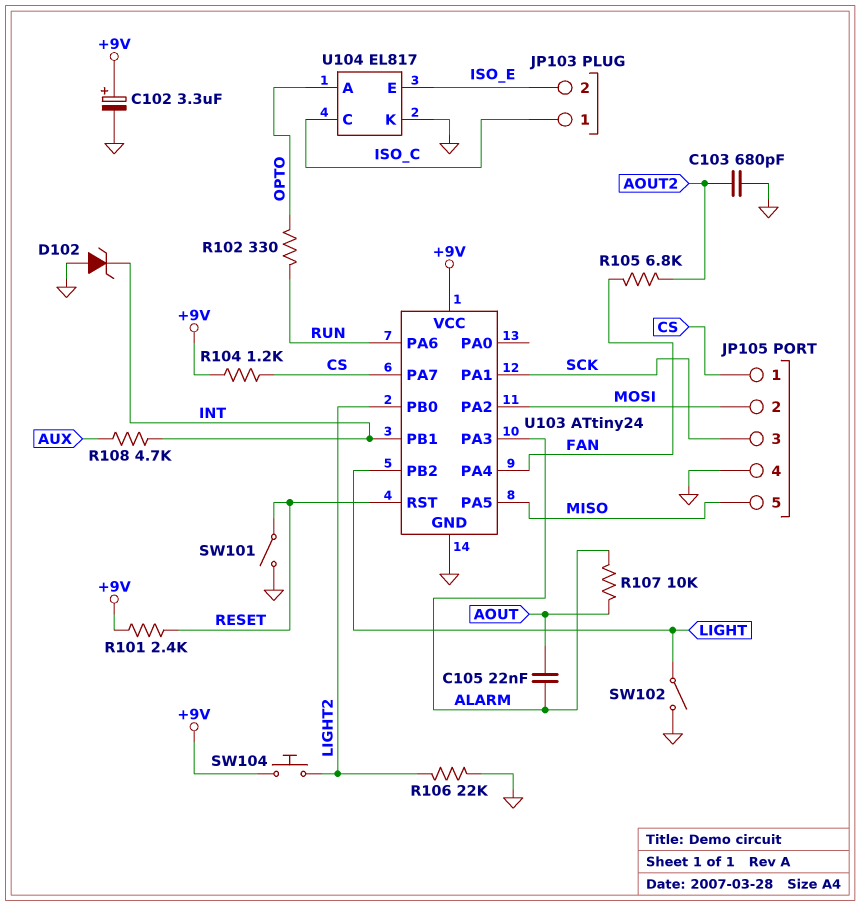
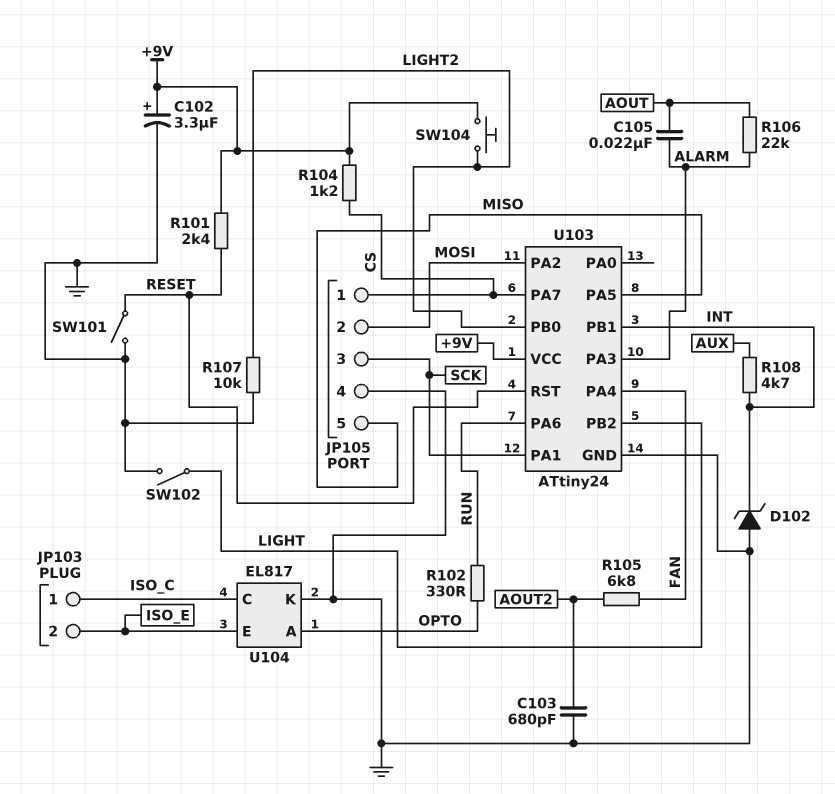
R106: 22k (GND, LIGHT2) -> 22k (ALARM, AOUT)
R107: 10k (ALARM, AOUT) -> 10k (GND, LIGHT2)

